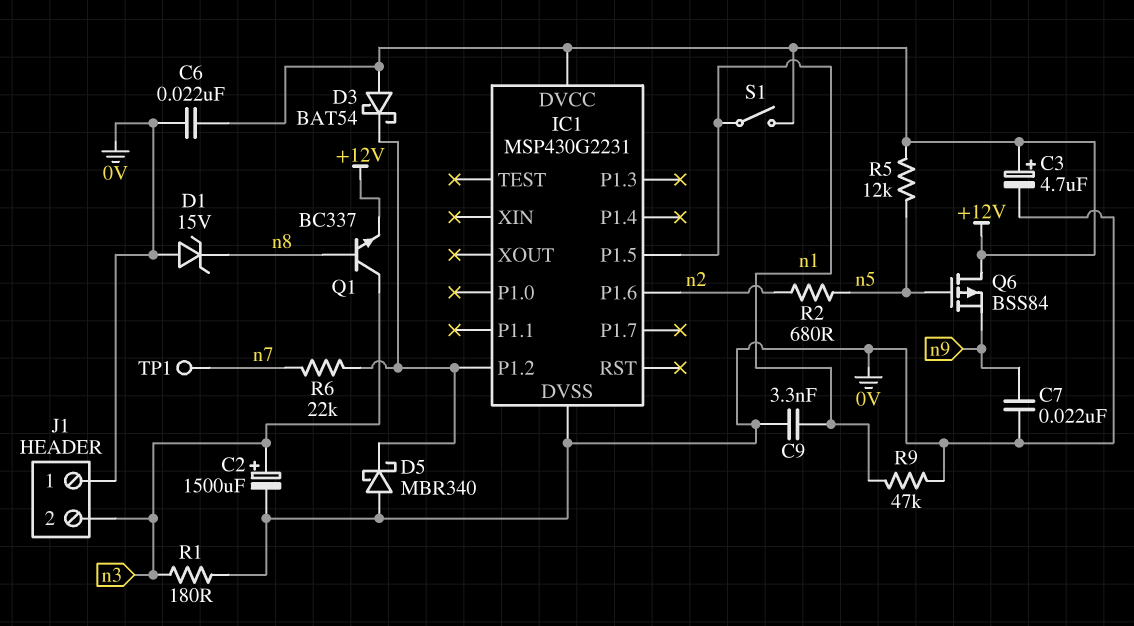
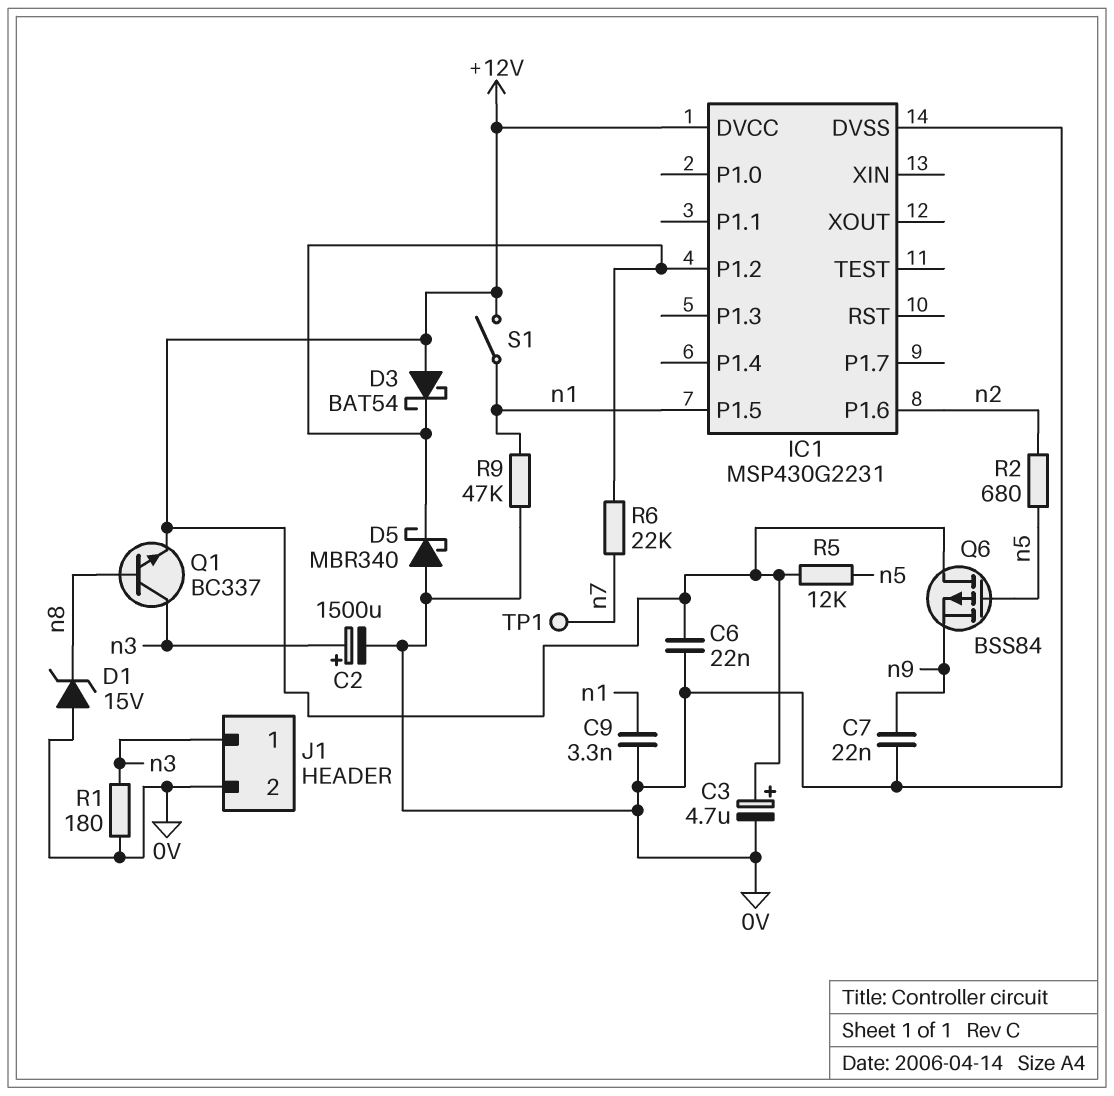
J1 pin 1: 0V -> n3
J1 pin 2: n3 -> 0V

